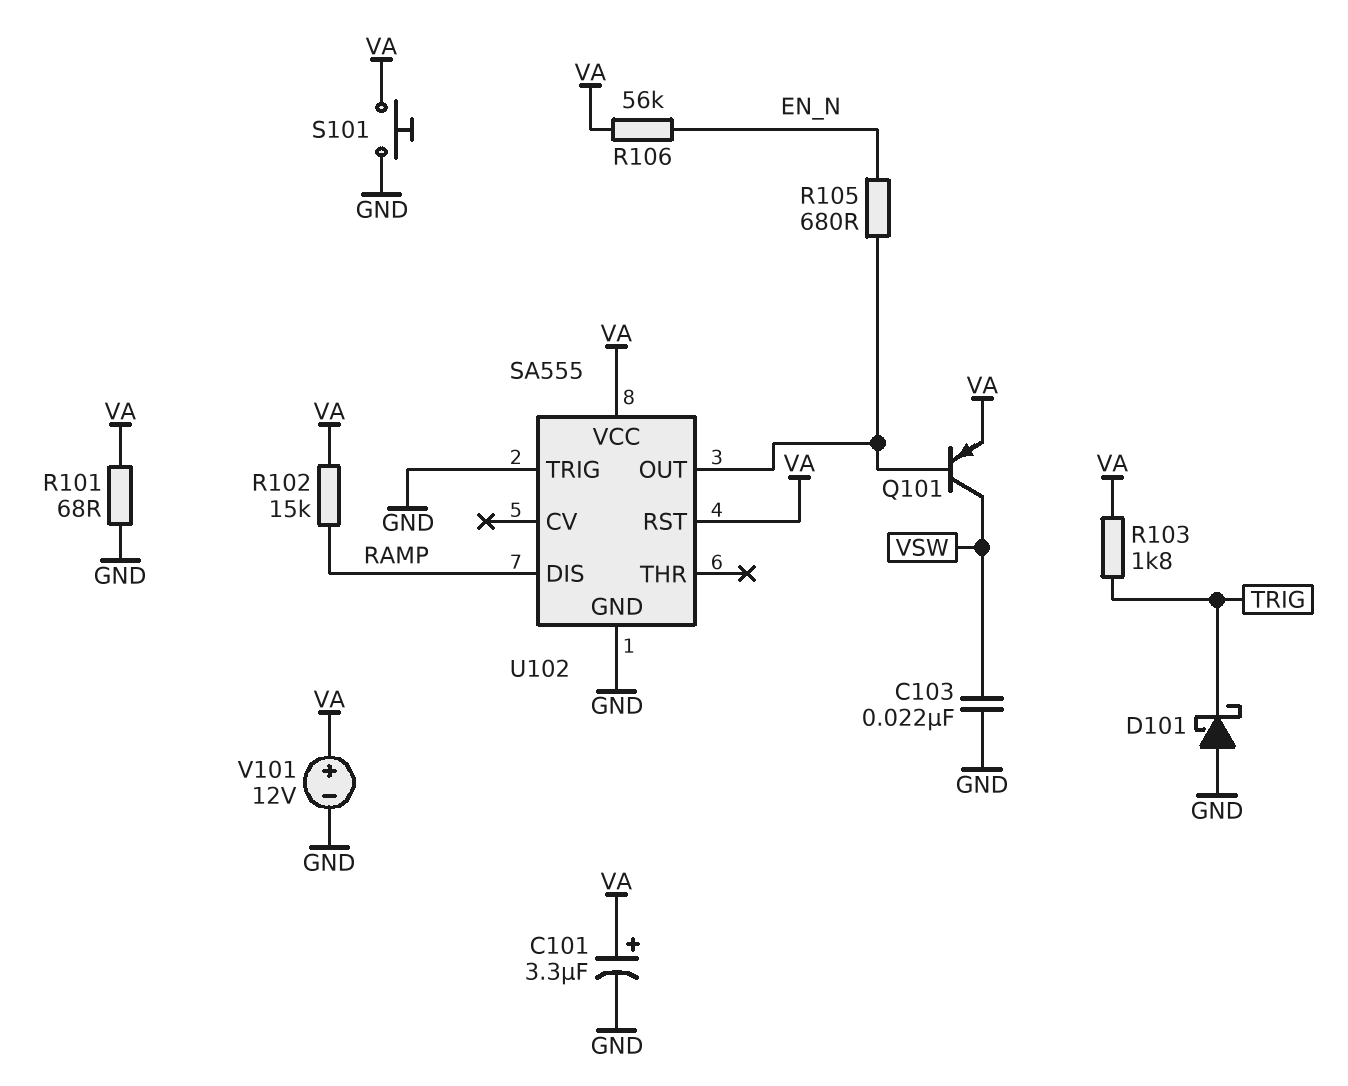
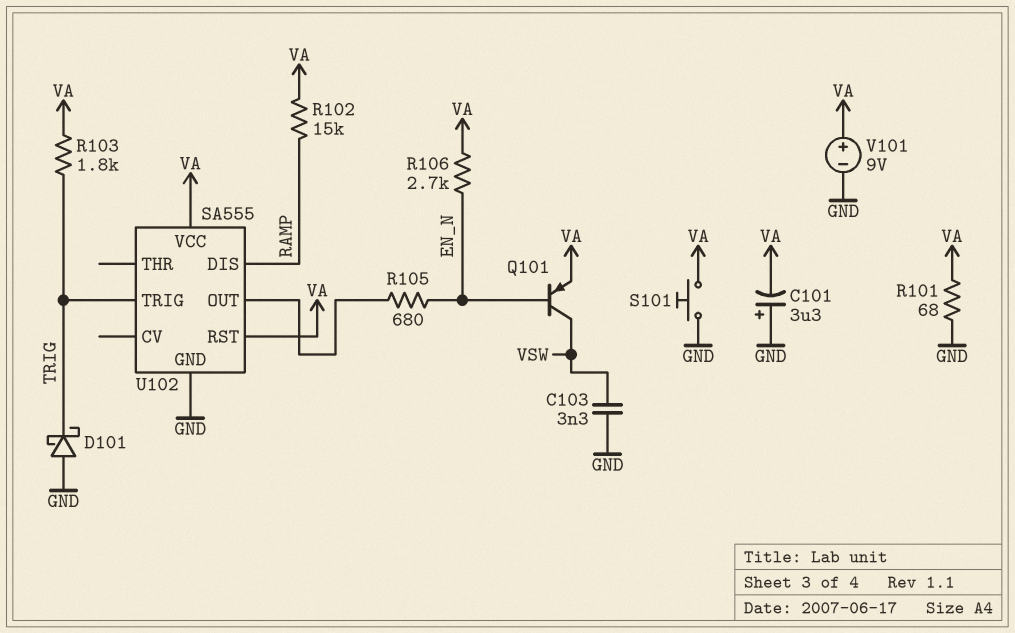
C101: 3.3uF (plus VA, minus GND) -> 3.3uF (plus GND, minus VA)
C103: 22nF (GND, VSW) -> 3.3nF (GND, VSW)
Q101: PNP (B U102/OUT, C VSW, E VA) -> PNP (B EN_N, C VSW, E VA)
R106: 56k (EN_N, VA) -> 2.7k (EN_N, VA)
U102 pin TRIG: GND -> TRIG
V101: 12V (plus VA, minus GND) -> 9V (plus VA, minus GND)

